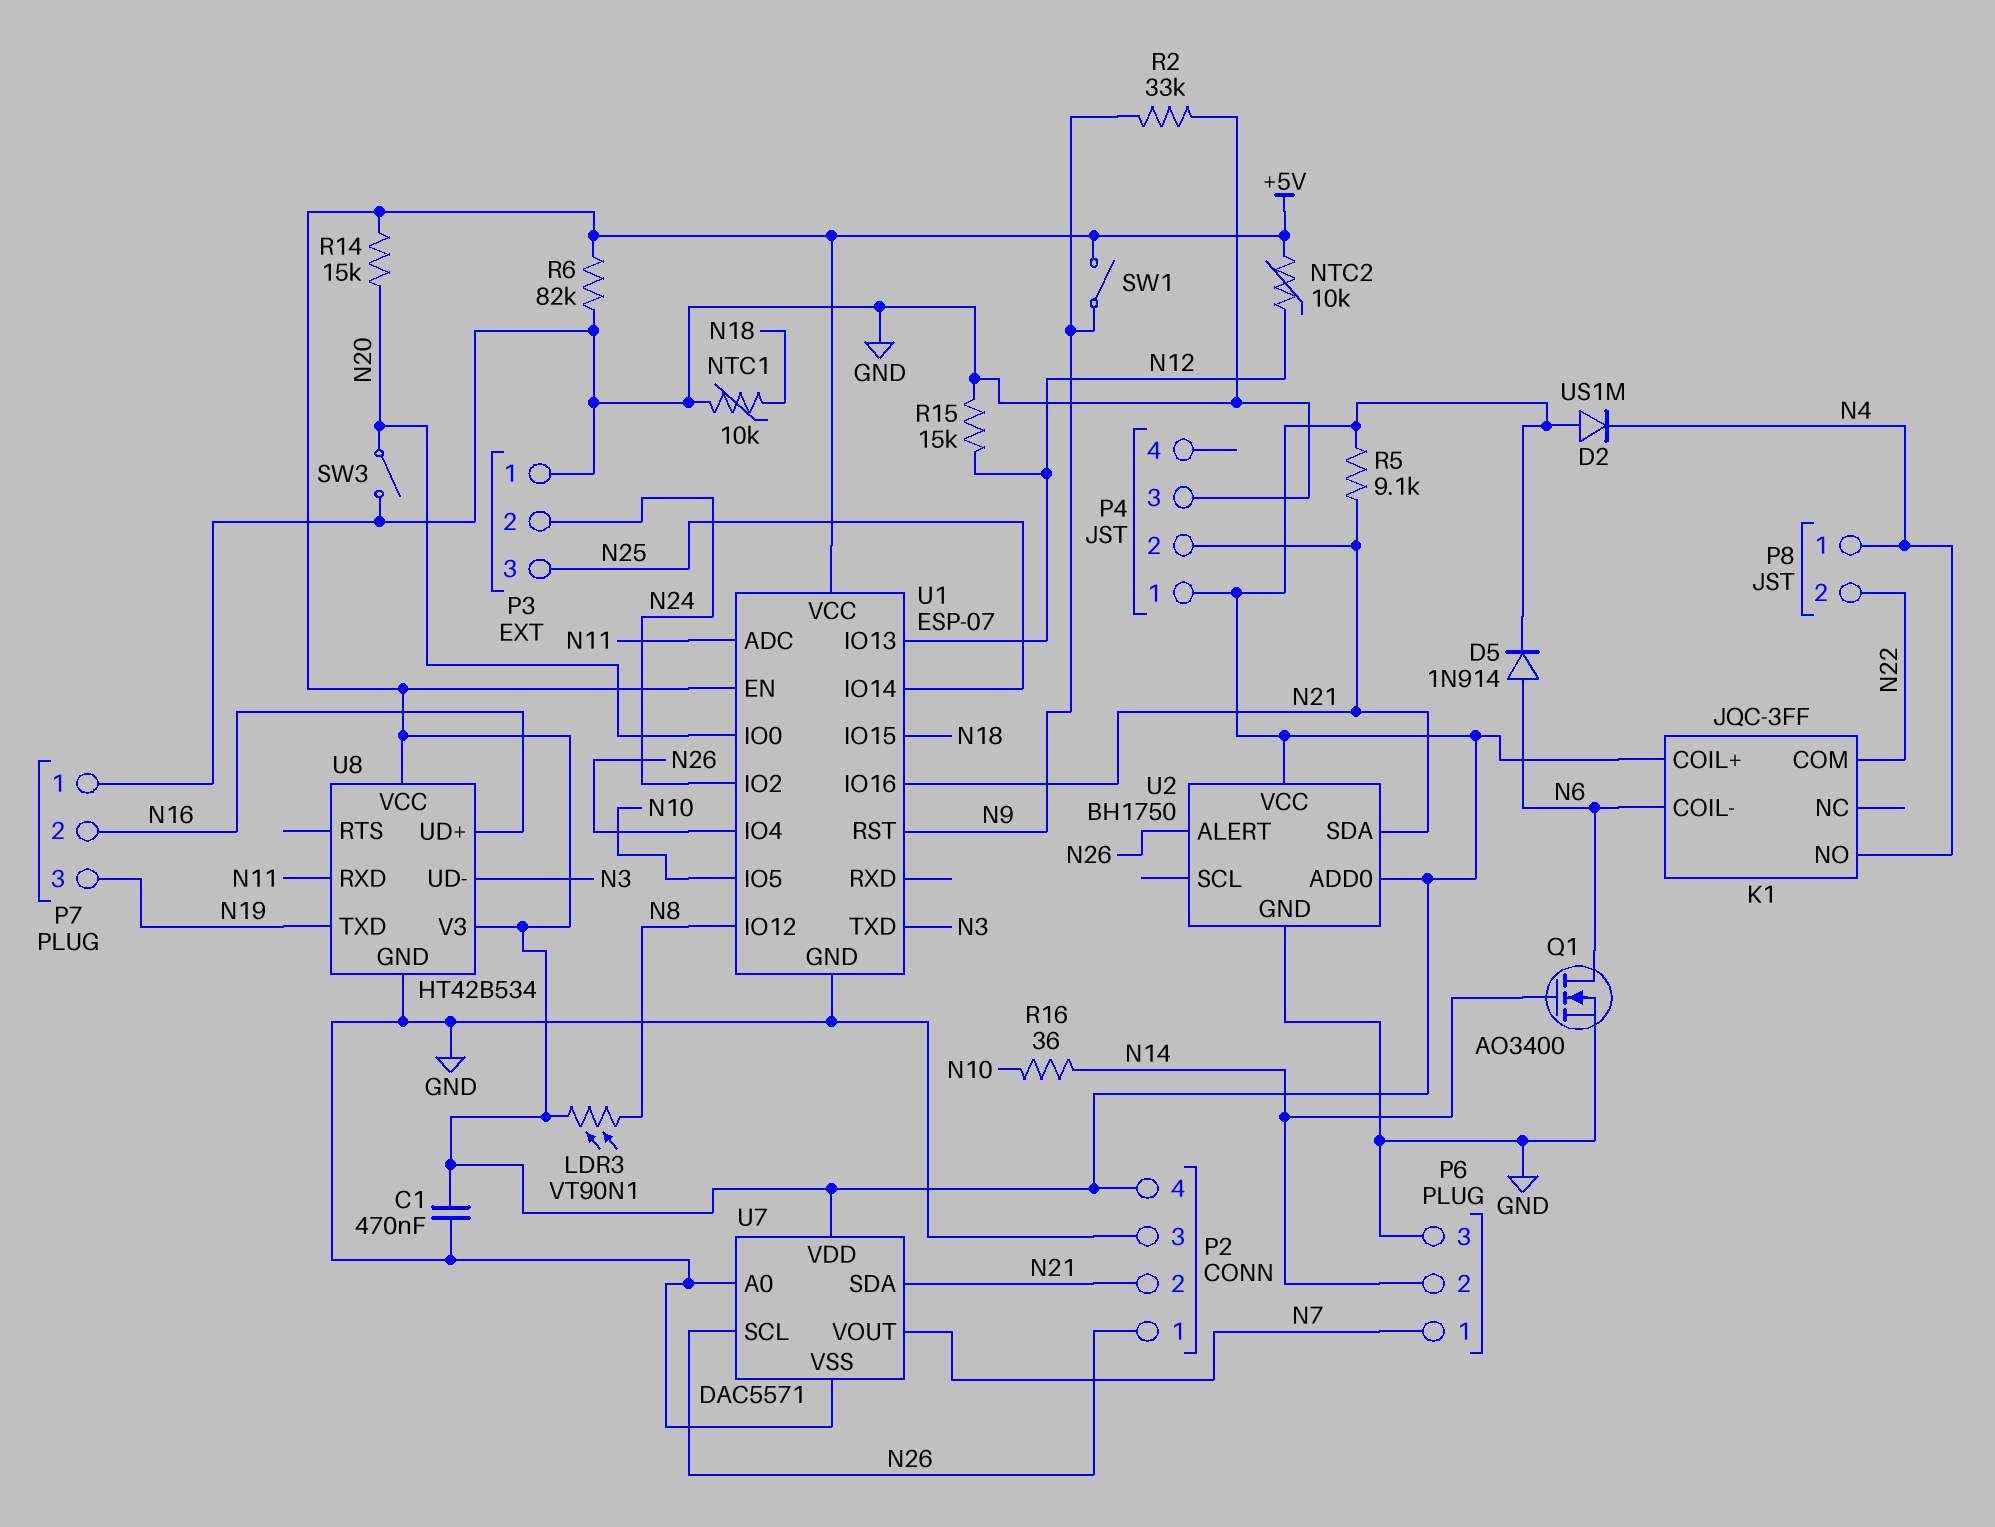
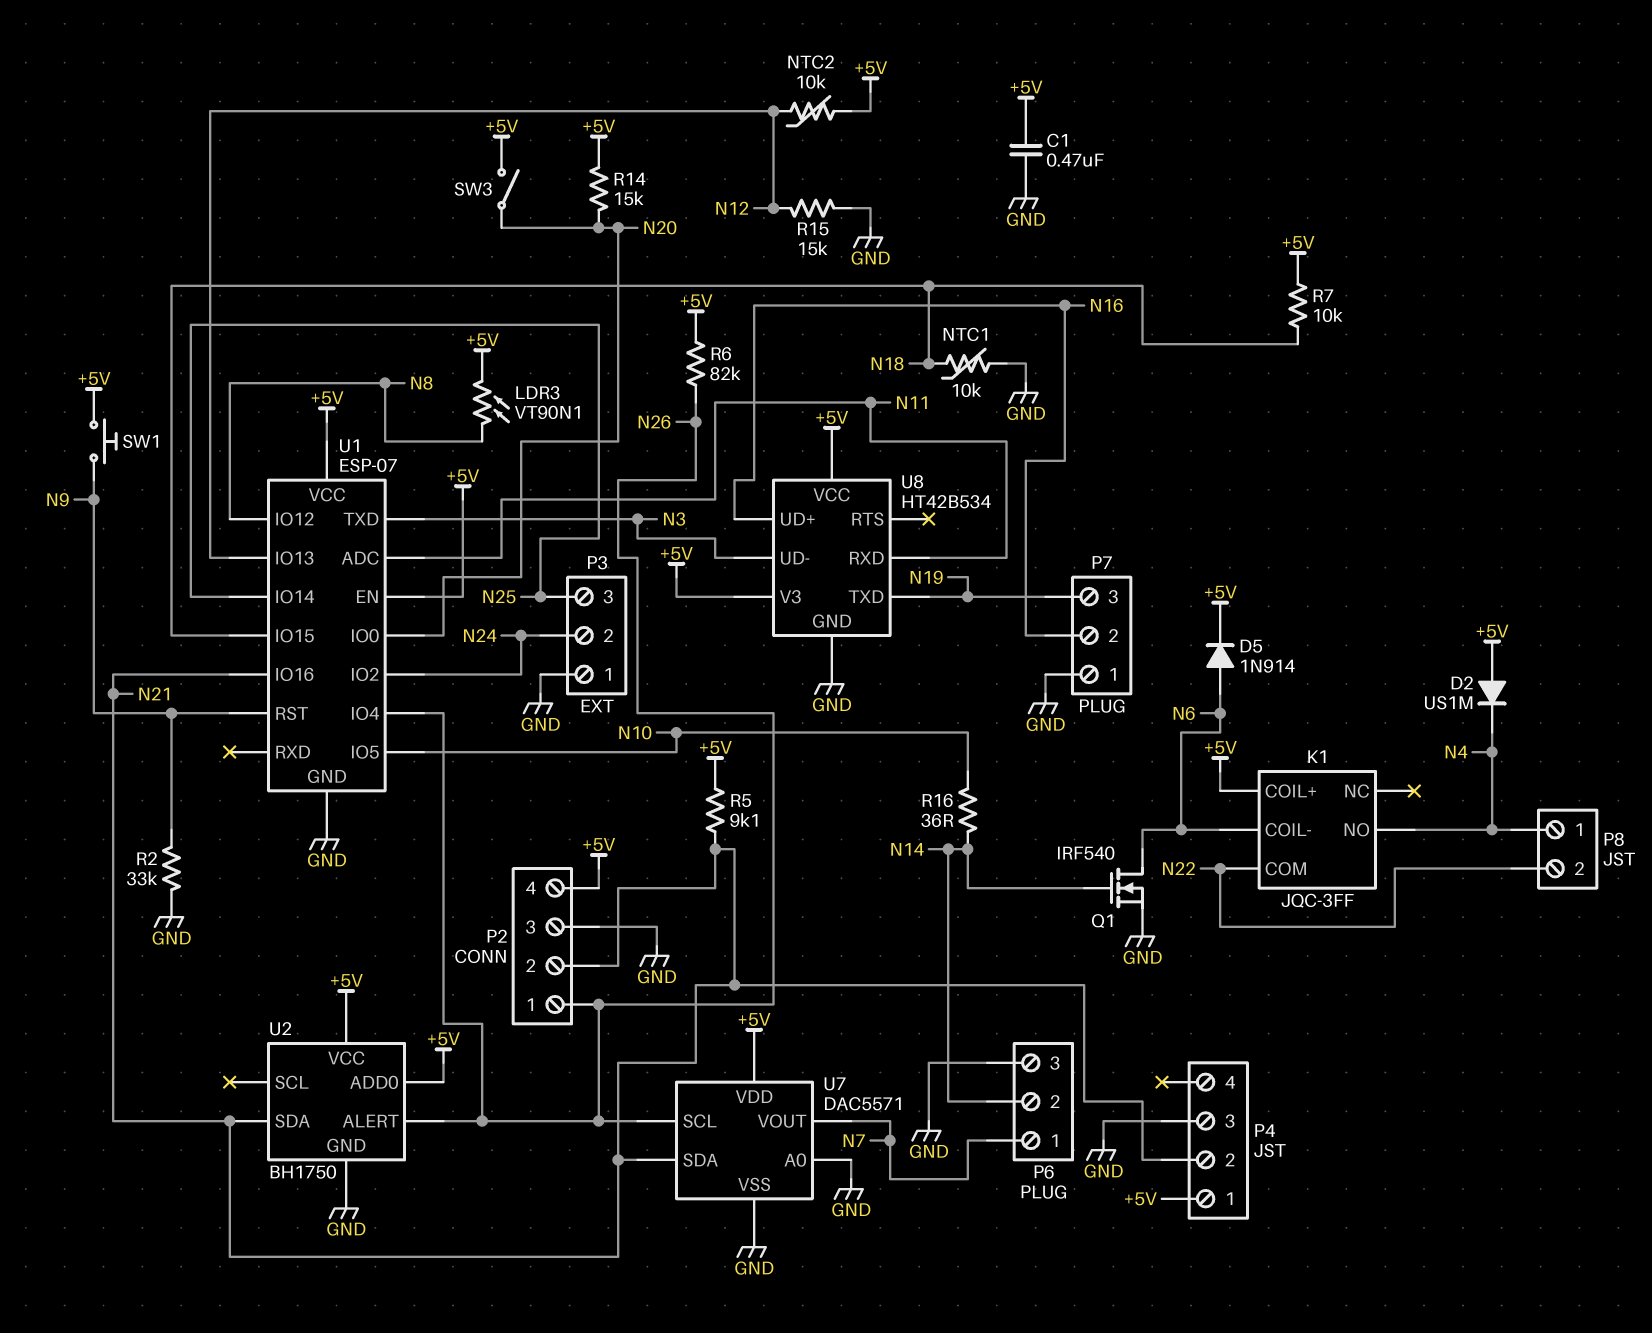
Q1: NMOS AO3400 (G N14, D N6, S GND) -> NMOS IRF540 (G N14, D N6, S GND)
R6: 82k (+5V, GND) -> 82k (+5V, N26)
R7: none -> 10k (+5V, N18)
SW1: switch (+5V, N9) -> button (+5V, N9)
SW3: switch (GND, N20) -> switch (+5V, N20)

